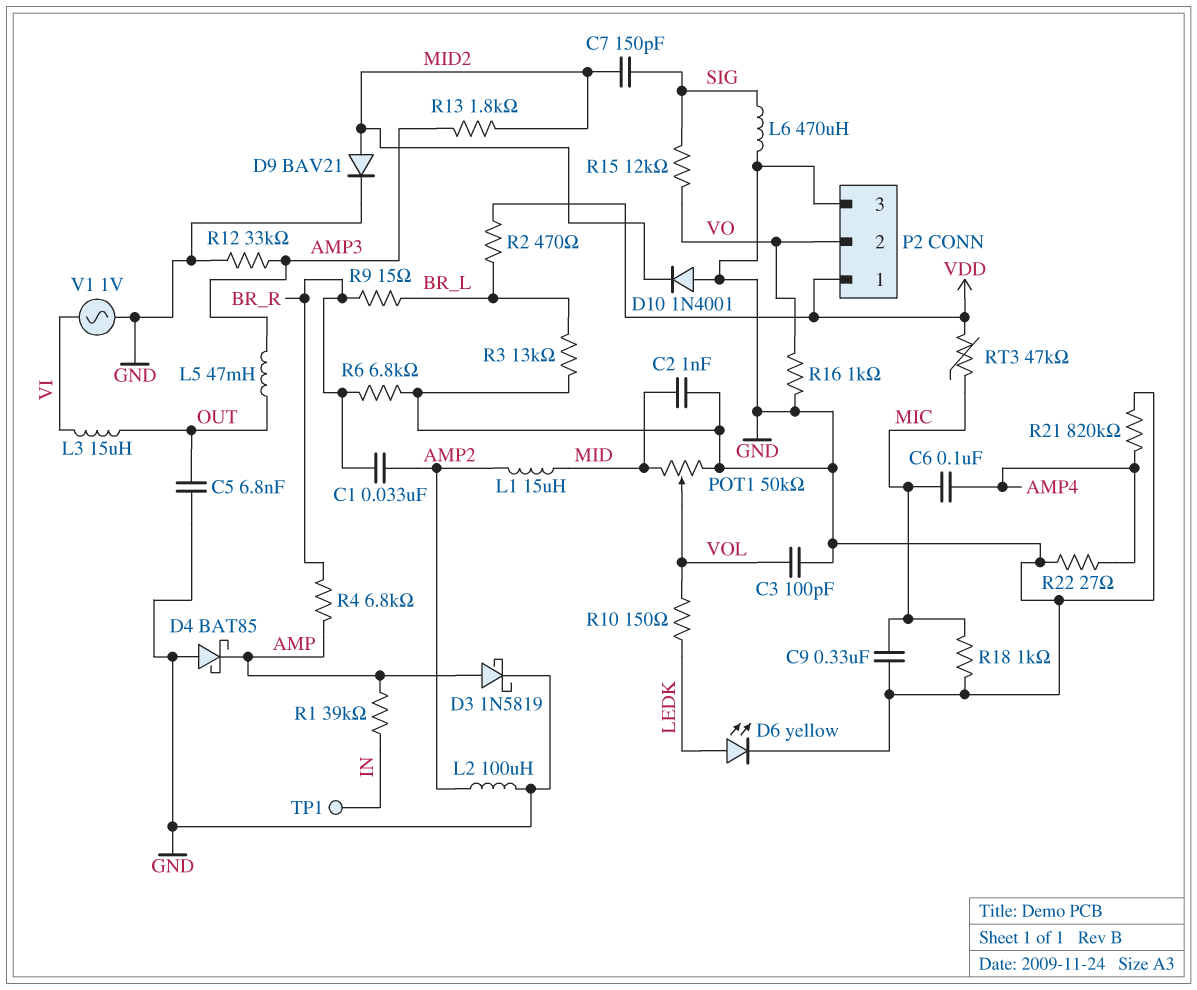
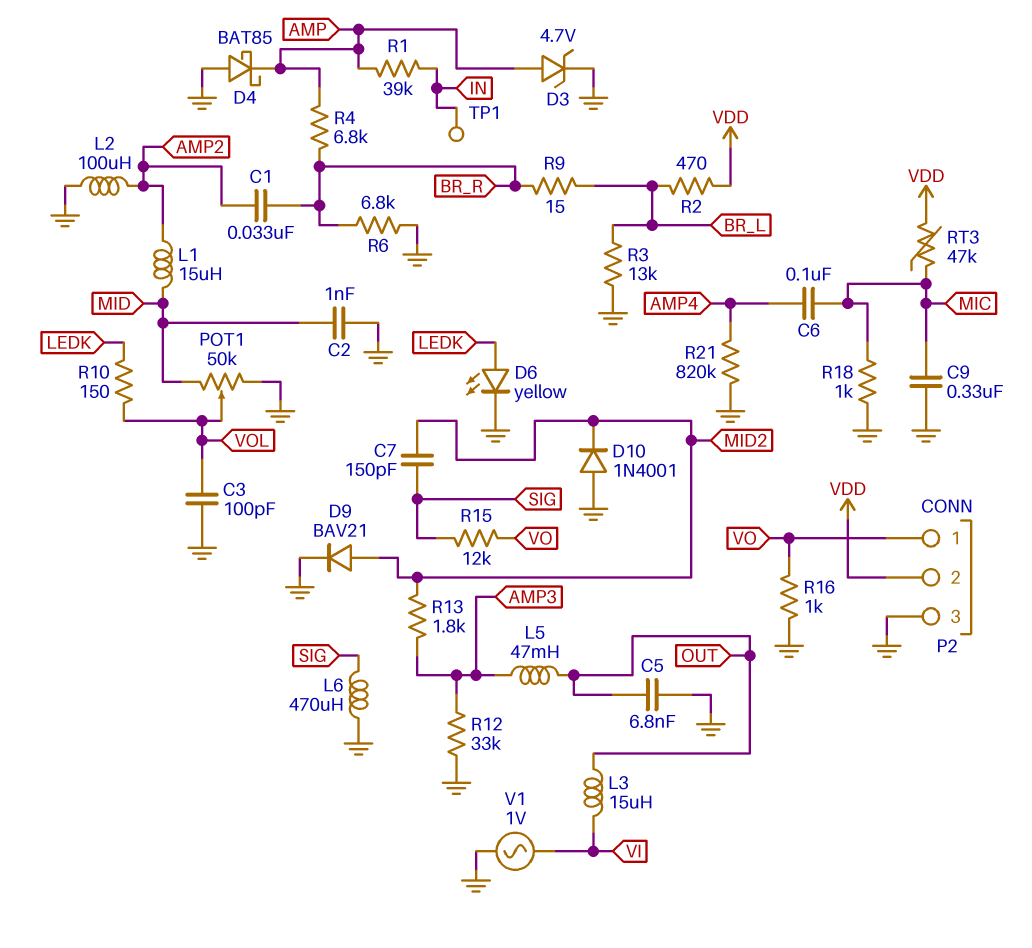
D3: schottky 1N5819 (A AMP, K GND) -> zener 4.7V (A AMP, K GND)
P2 pin 1: VDD -> VO
P2 pin 2: VO -> VDD
R22: 27 (AMP4, GND) -> none

